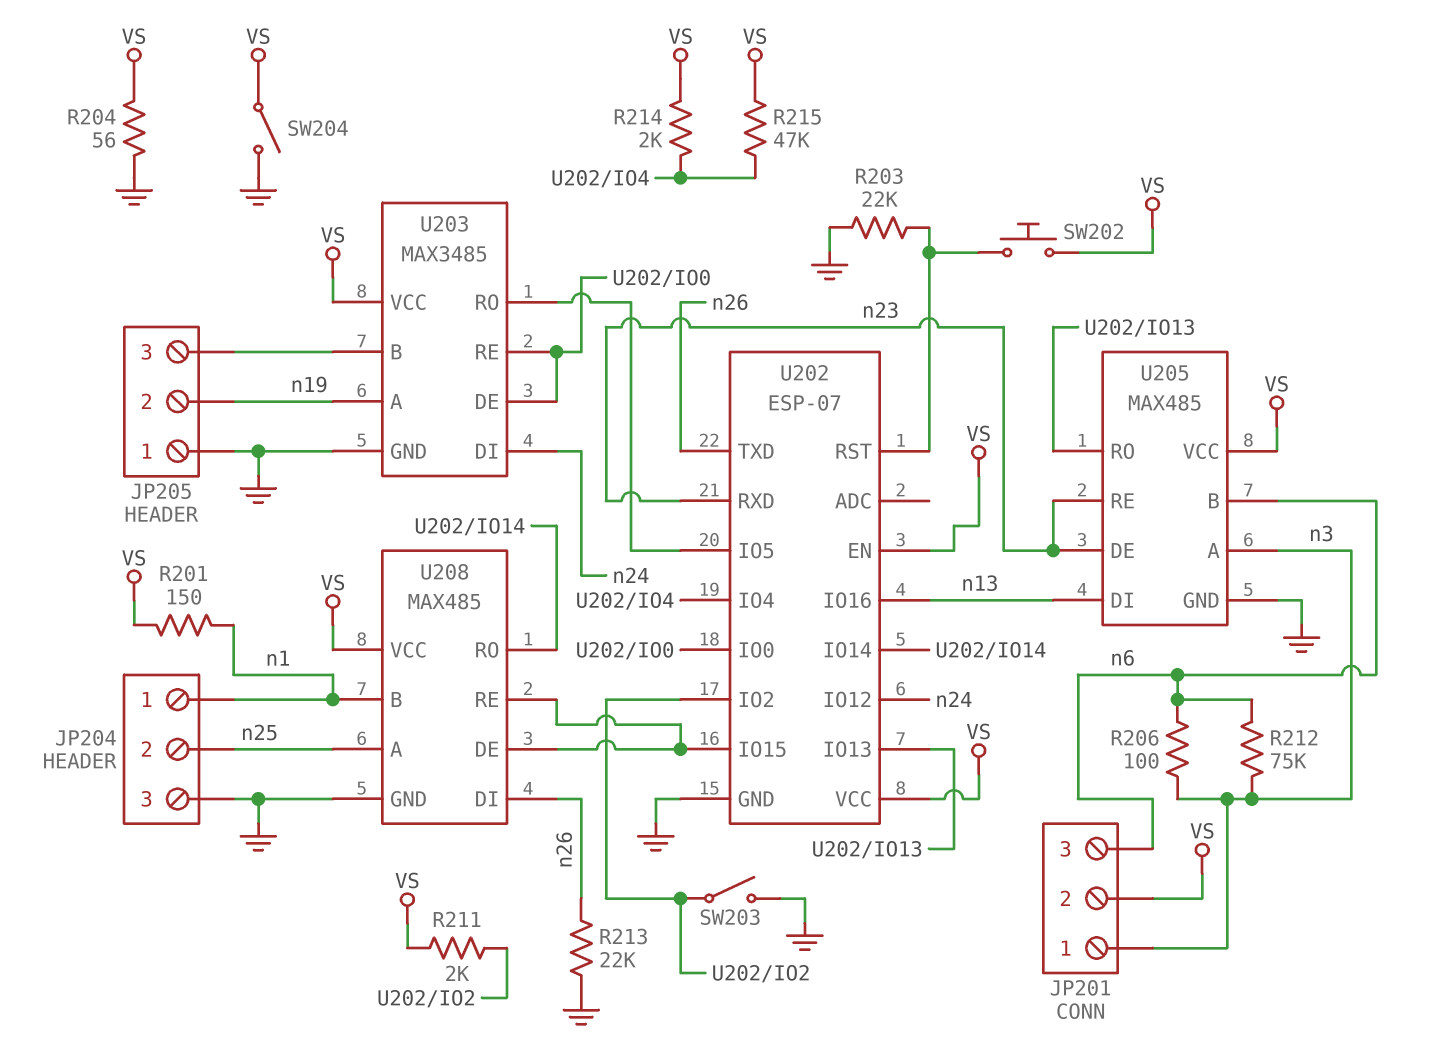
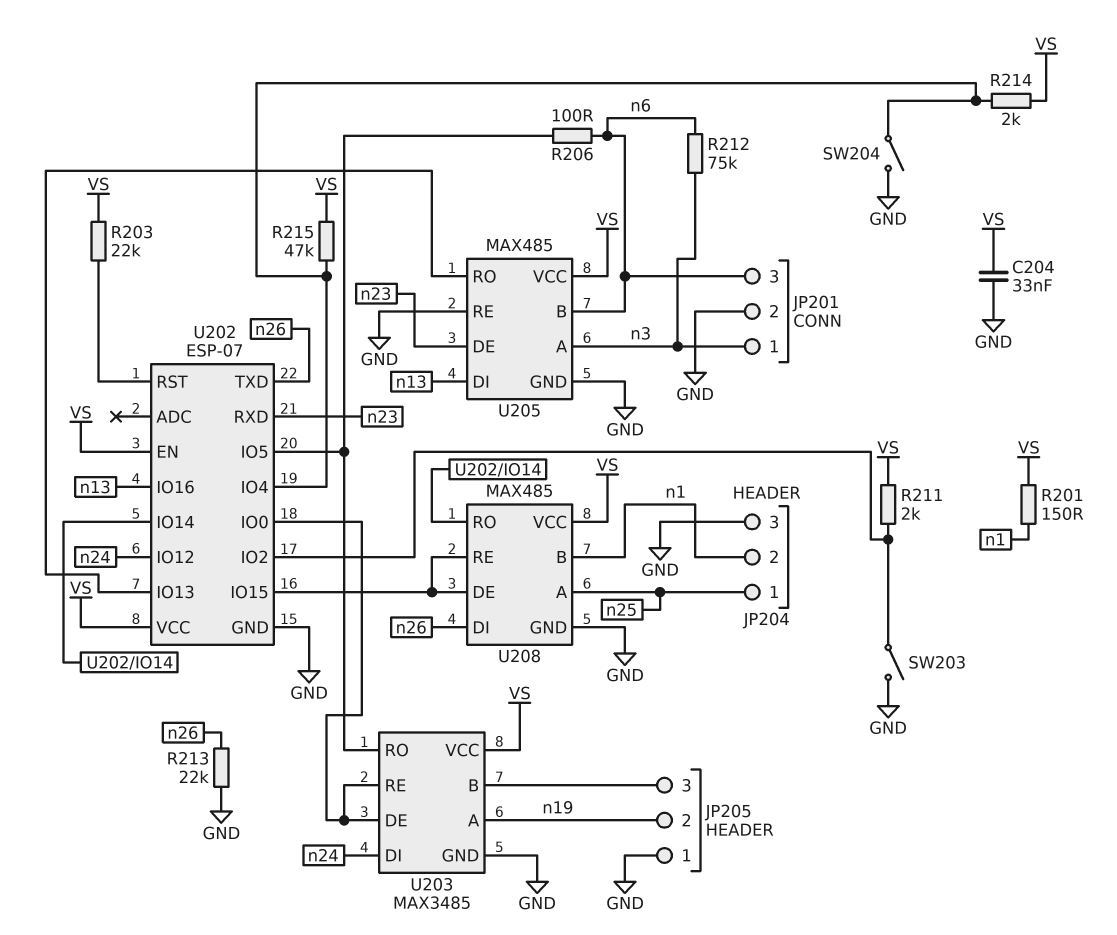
C204: none -> 33nF (GND, VS)
JP201 pin 2: VS -> GND
JP204 pin 1: n1 -> n25
JP204 pin 2: n25 -> n1
R203: 22k (GND, U202/RST) -> 22k (U202/RST, VS)
R204: 56 (GND, VS) -> none
R206: 100 (n3, n6) -> 100 (U202/IO5, n6)
SW202: button (U202/RST, VS) -> none
SW204: switch (GND, VS) -> switch (GND, U202/IO4)
U205 pin RE: n23 -> GND

